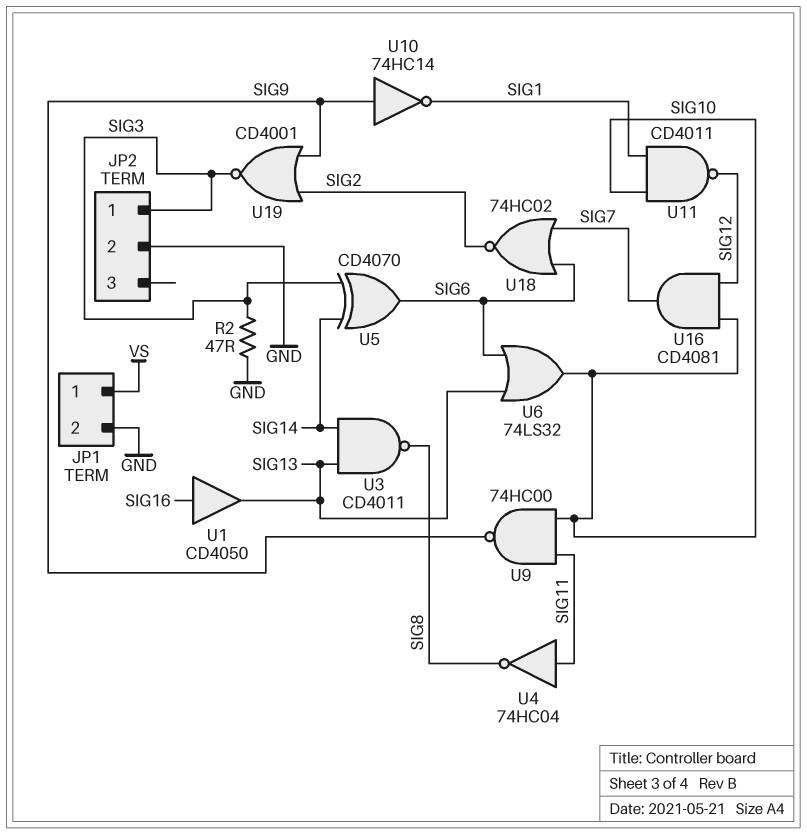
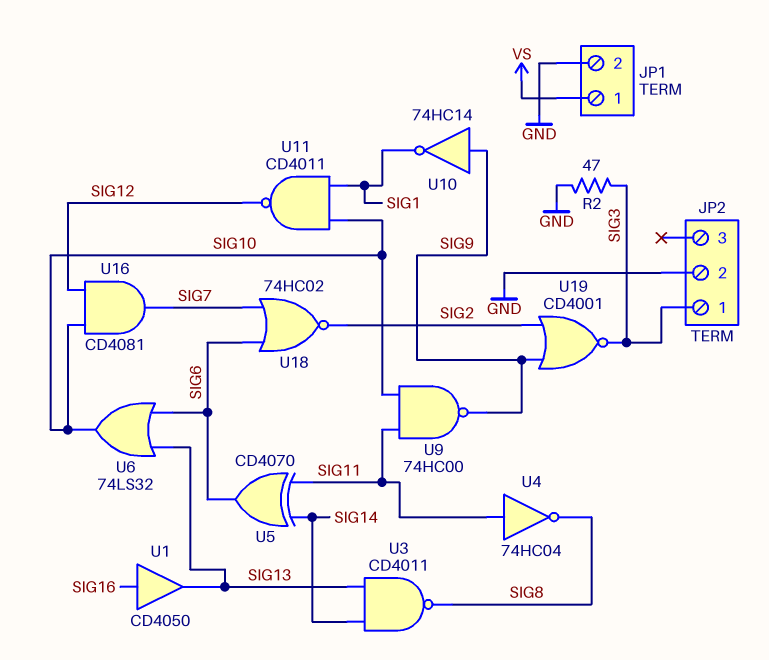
U5: XOR CD4070 (in SIG3, in SIG14, out SIG6) -> XOR CD4070 (in SIG11, in SIG14, out SIG6)

